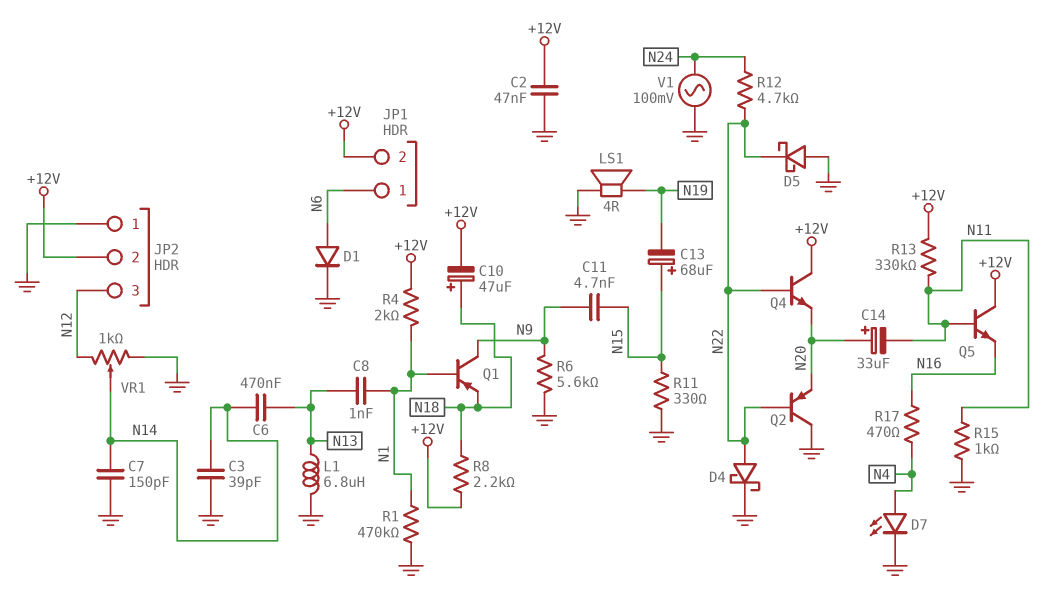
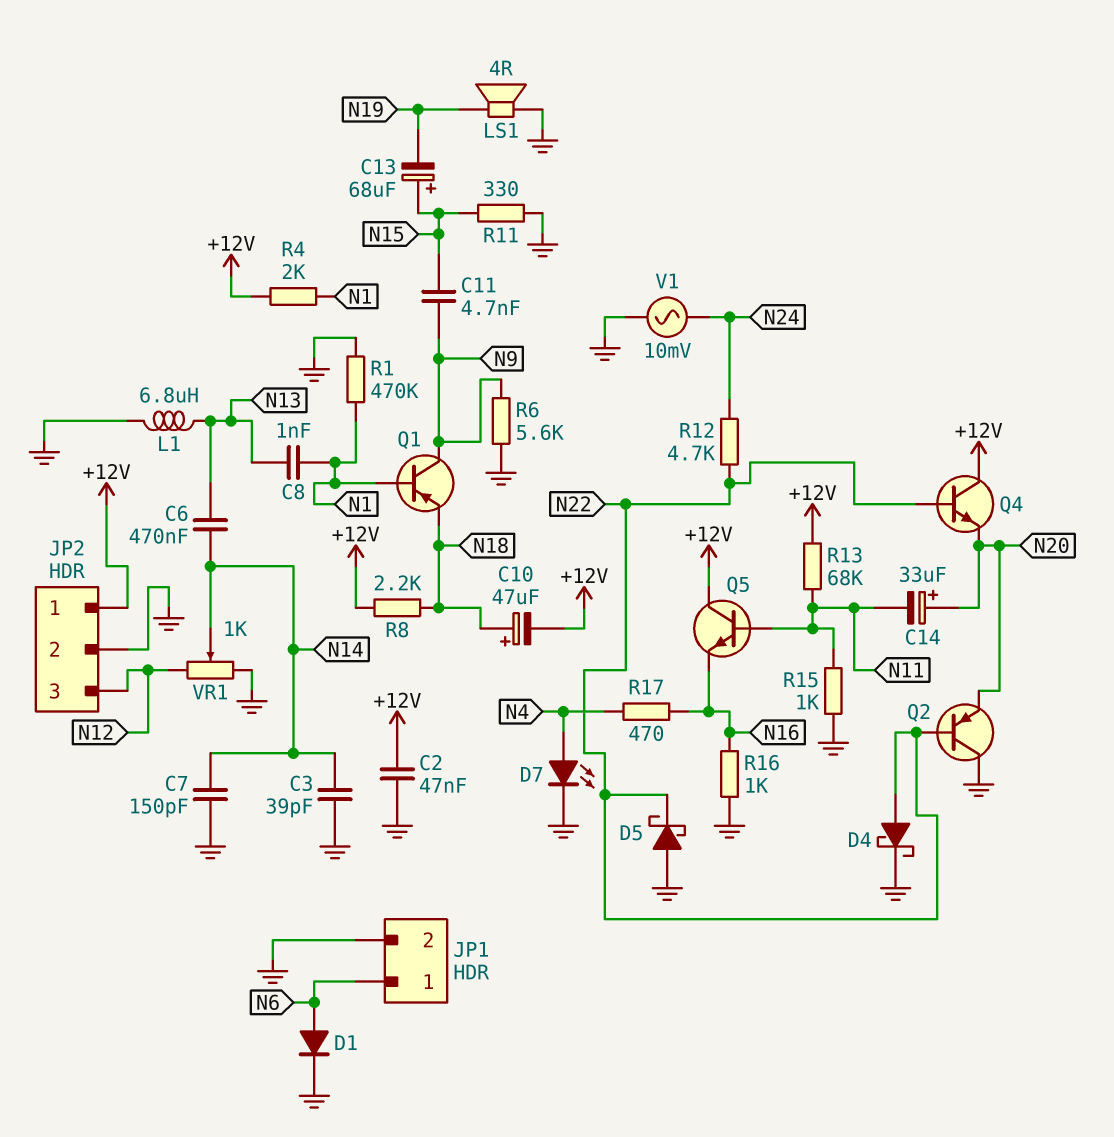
JP1 pin 2: +12V -> GND
JP2 pin 1: GND -> +12V
JP2 pin 2: +12V -> GND
R13: 330k (+12V, N11) -> 68k (+12V, N11)
R16: none -> 1k (GND, N16)
V1: AC 100mV (GND, N24) -> AC 10mV (GND, N24)

